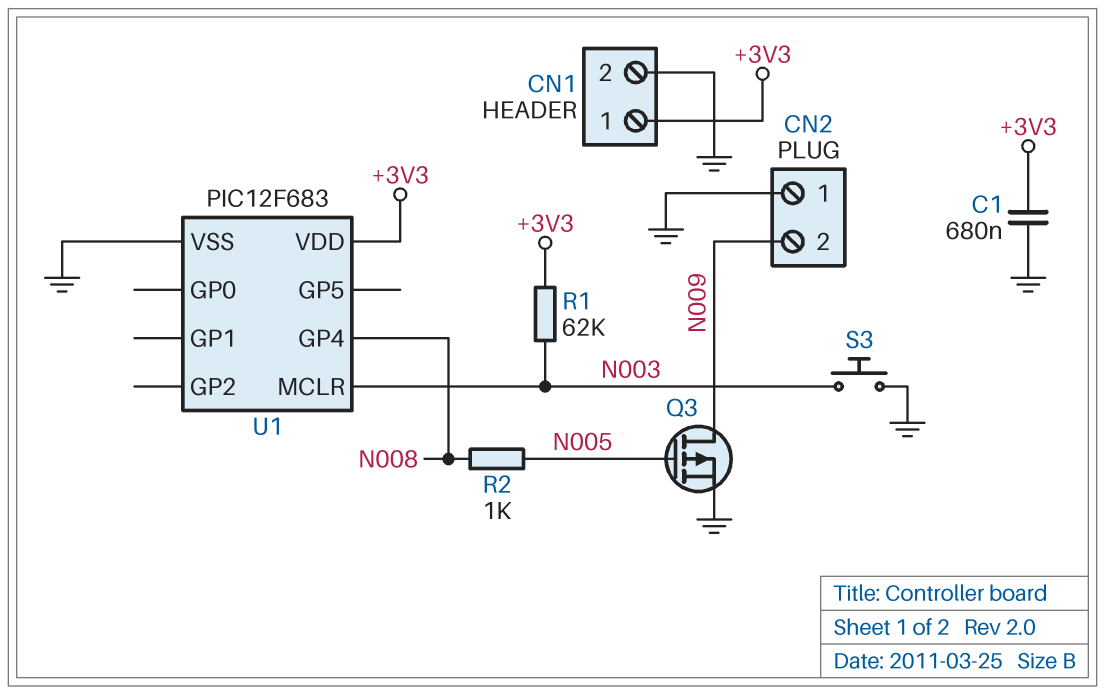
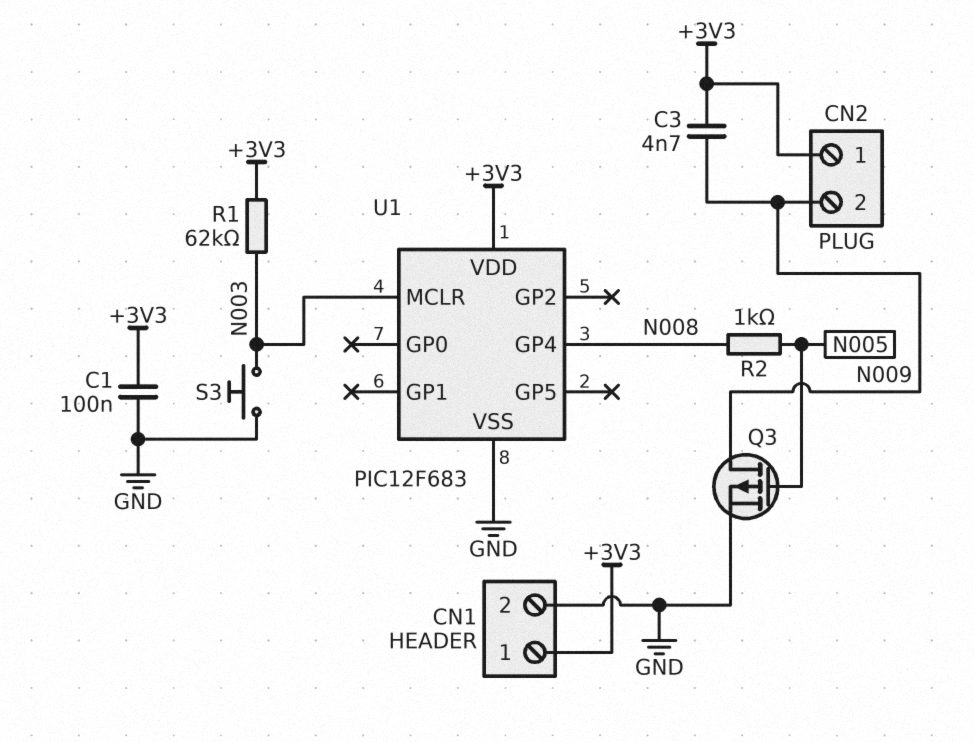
C1: 680nF (+3V3, GND) -> 100nF (+3V3, GND)
C3: none -> 4.7nF (+3V3, N009)
CN2 pin 1: GND -> +3V3

